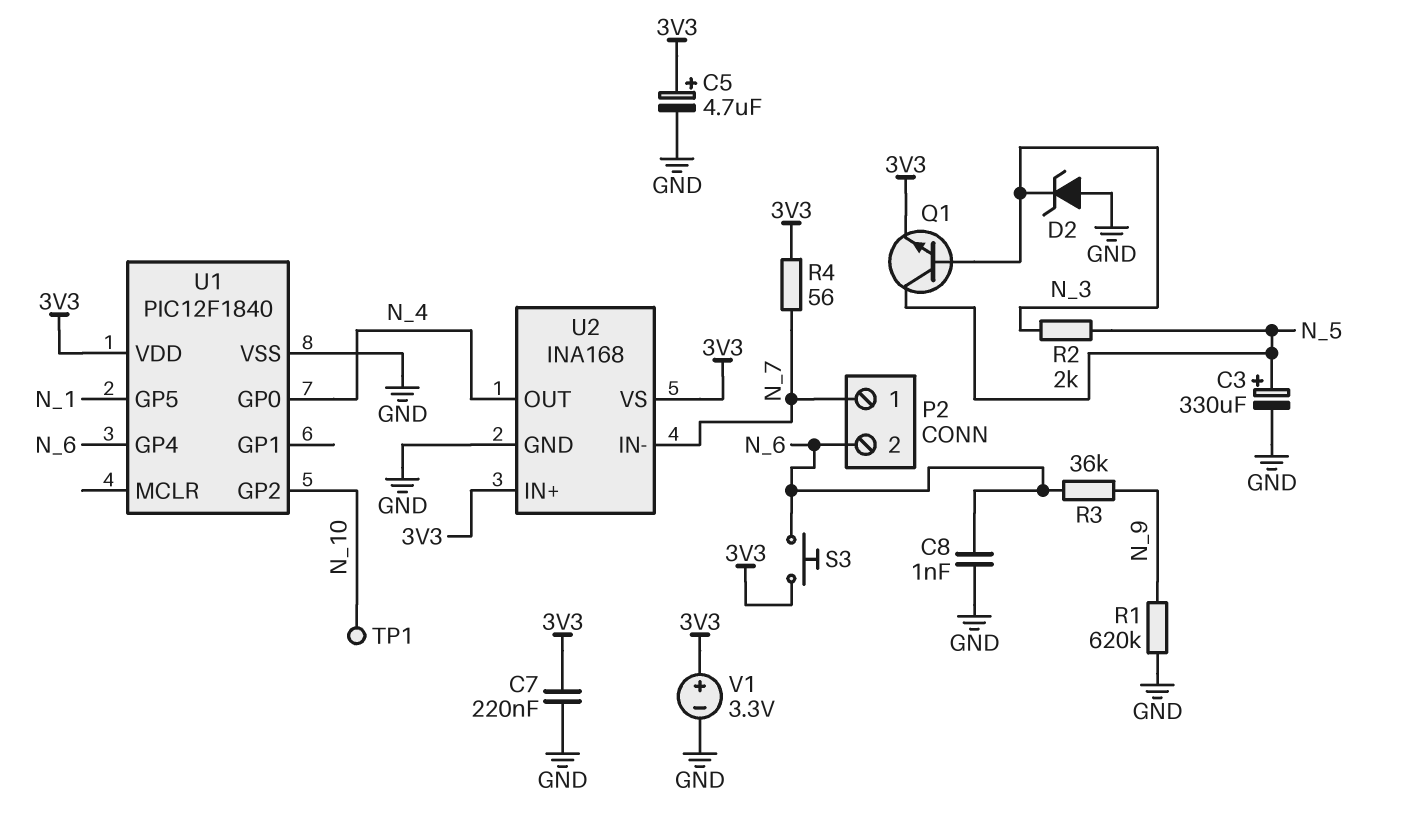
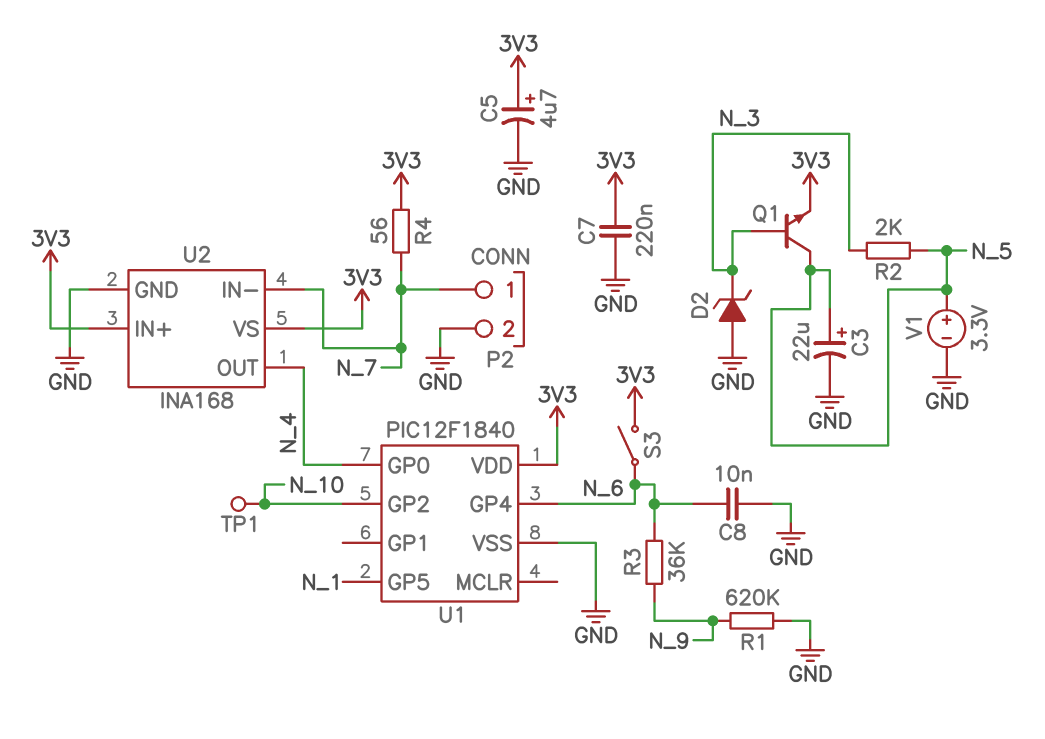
C3: 330uF (plus N_5, minus GND) -> 22uF (plus N_5, minus GND)
C8: 1nF (GND, N_6) -> 10nF (GND, N_6)
P2 pin 2: N_6 -> GND
S3: button (3V3, N_6) -> switch (3V3, N_6)
V1: 3.3V (plus 3V3, minus GND) -> 3.3V (plus N_5, minus GND)

